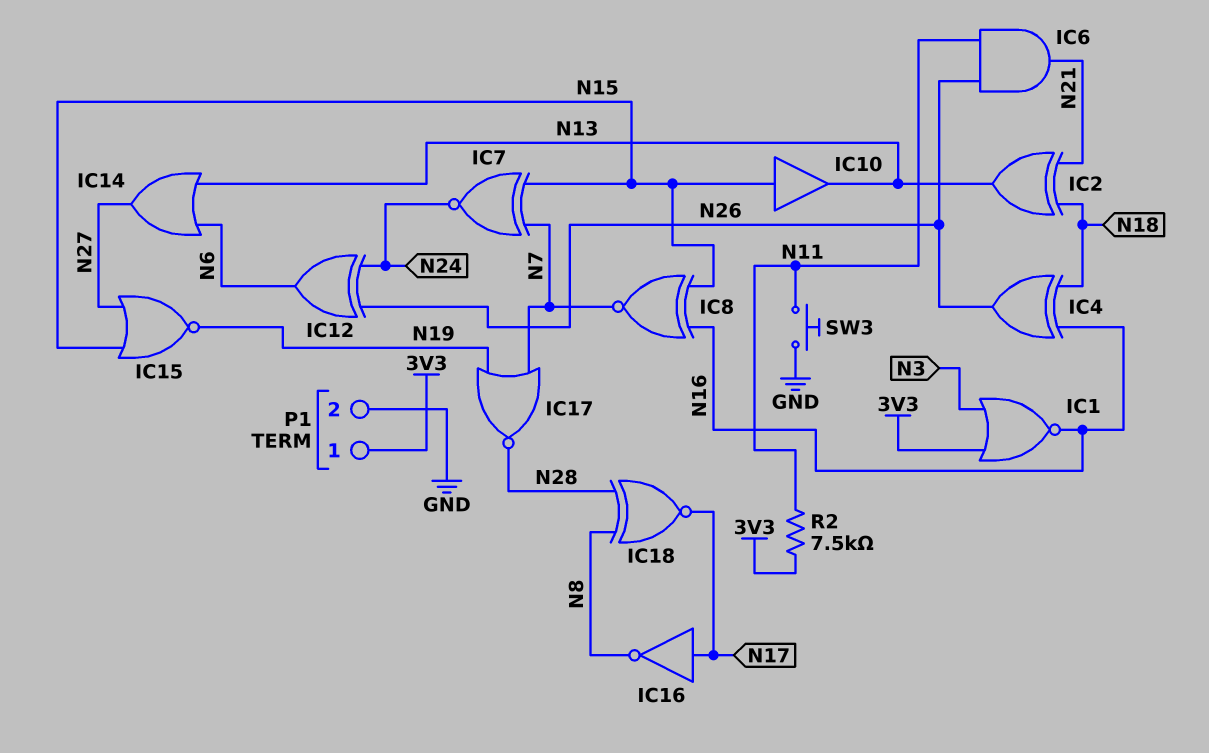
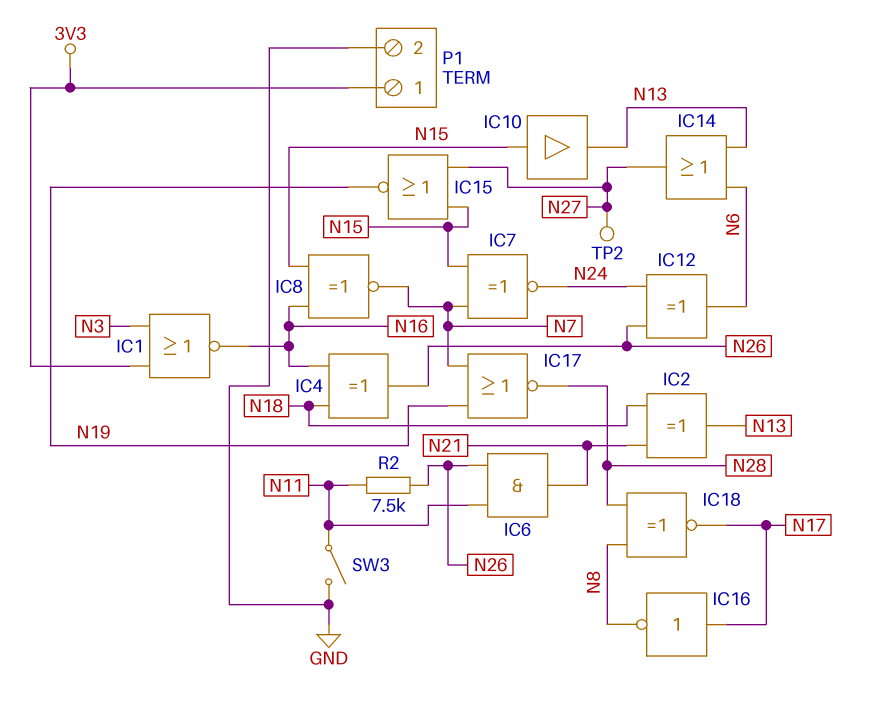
R2: 7.5k (3V3, N11) -> 7.5k (N11, N26)
SW3: button (GND, N11) -> switch (GND, N11)
TP2: none -> test point (N27)

